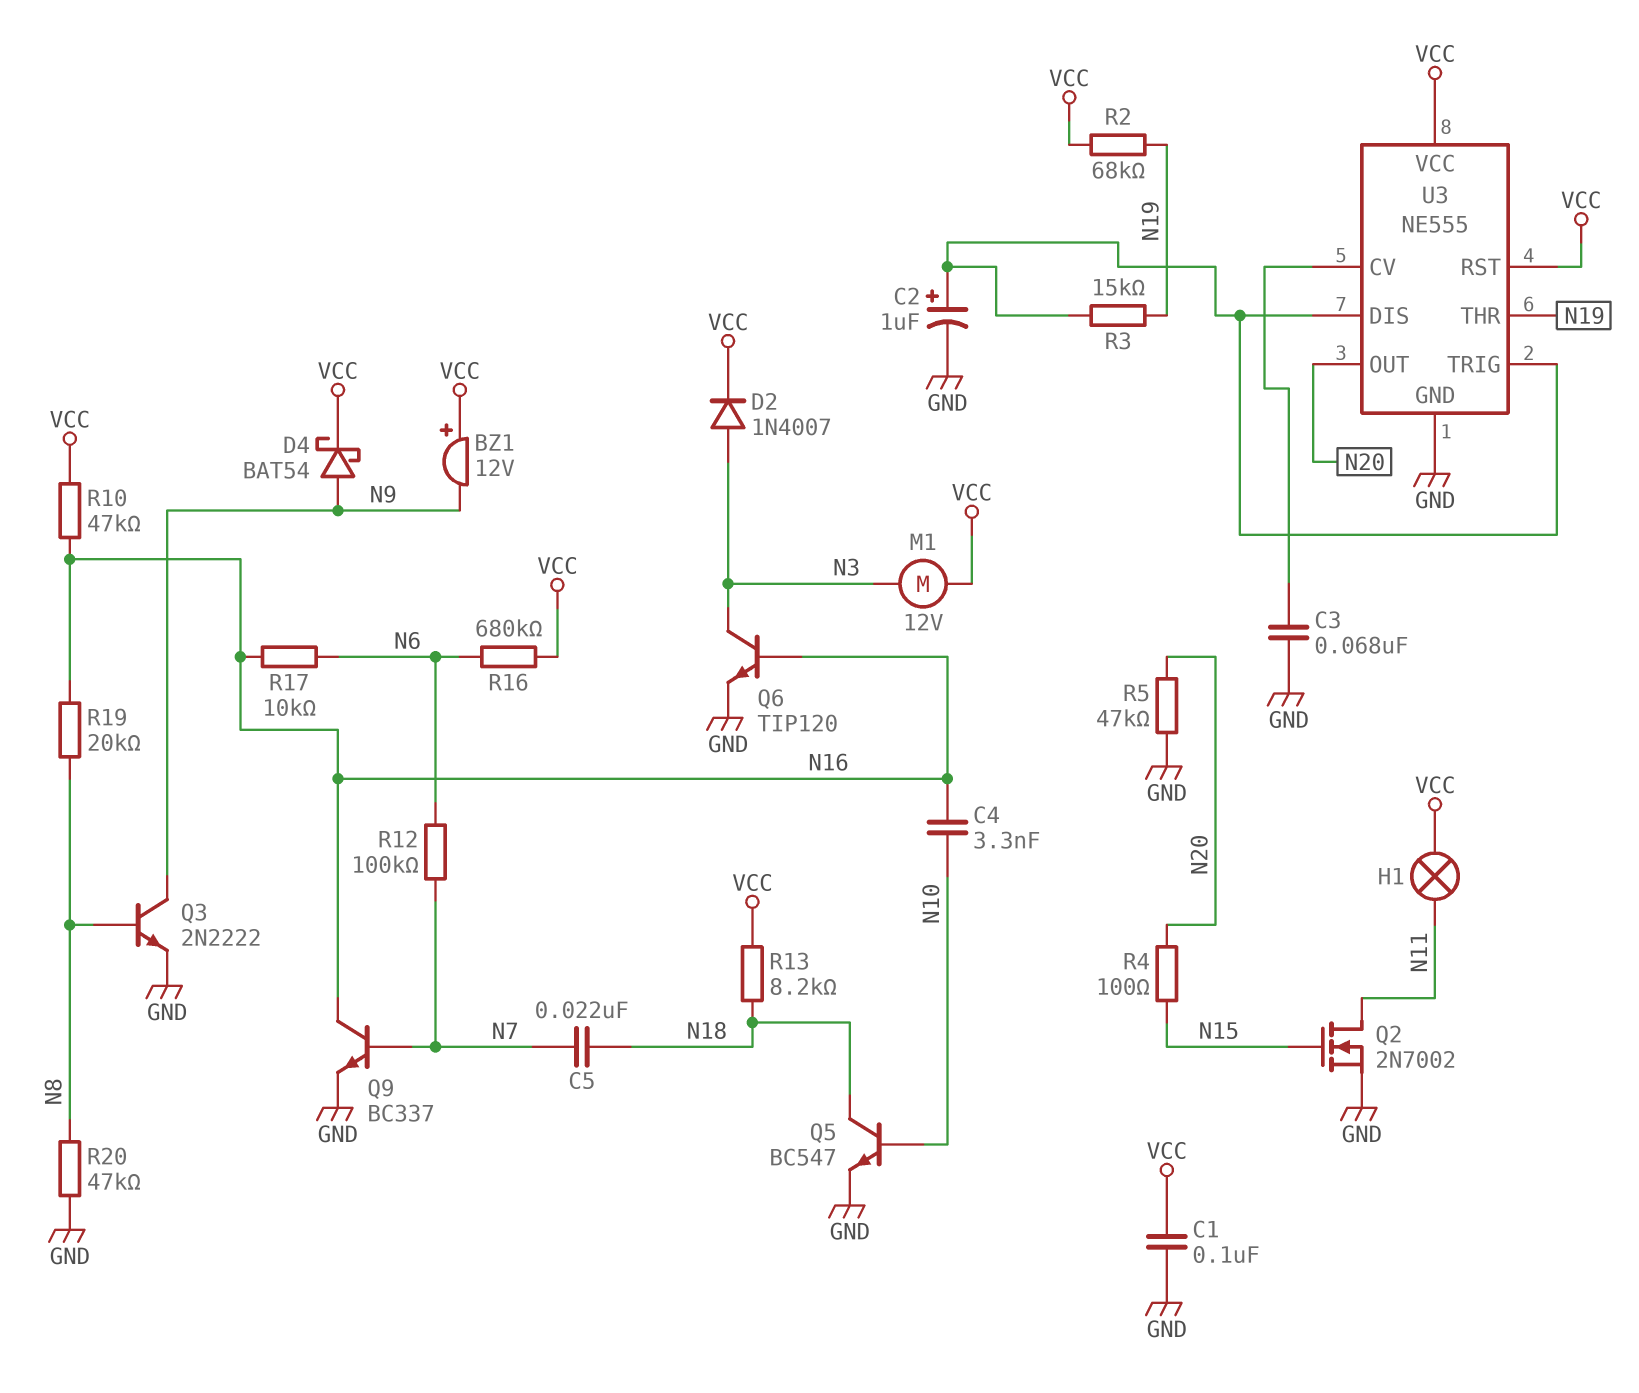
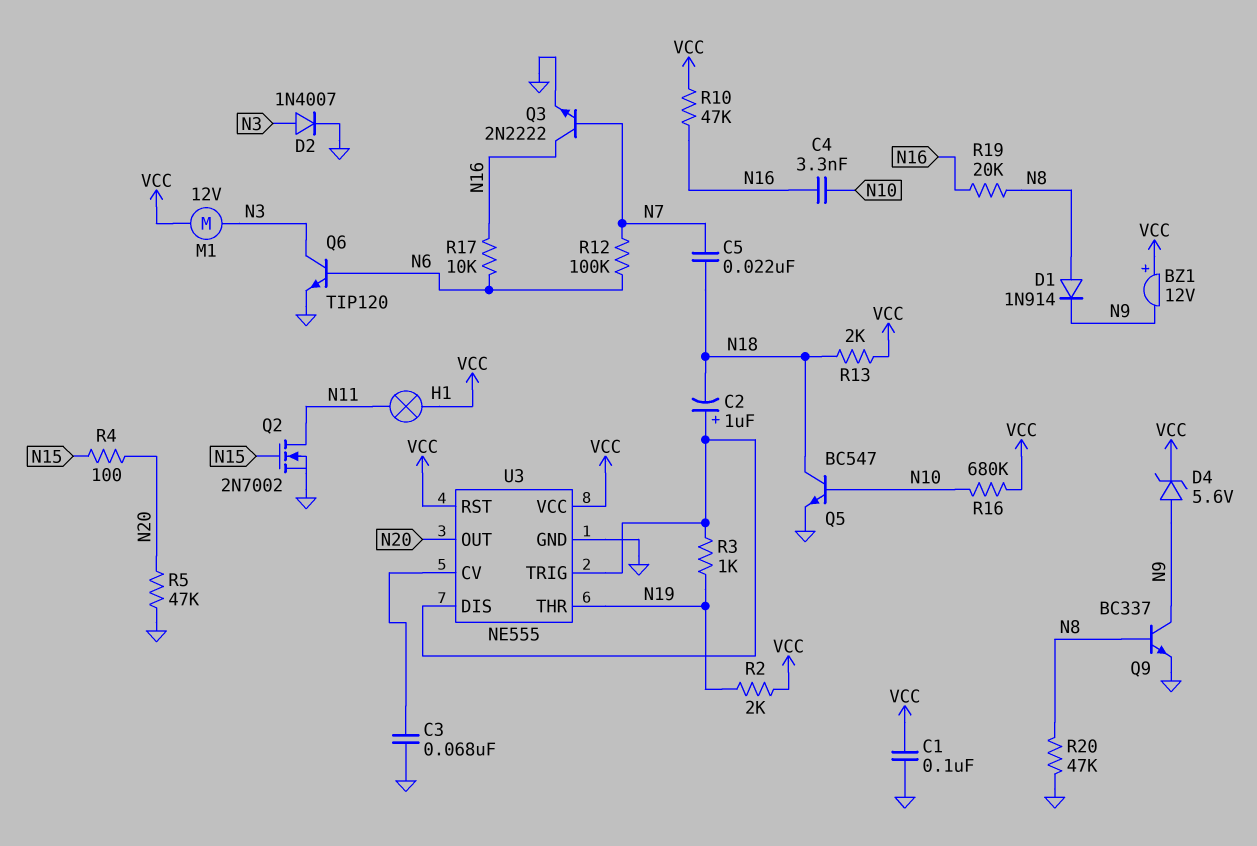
C2: 1uF (plus U3/DIS, minus GND) -> 1uF (plus U3/DIS, minus N18)
D1: none -> diode 1N914 (A N8, K N9)
D2: diode 1N4007 (A N3, K VCC) -> diode 1N4007 (A N3, K GND)
D4: schottky BAT54 (A N9, K VCC) -> zener 5.6V (A N9, K VCC)
Q3: NPN 2N2222 (B N8, C N9, E GND) -> NPN 2N2222 (B N7, C N16, E GND)
Q6: NPN TIP120 (B N16, C N3, E GND) -> NPN TIP120 (B N6, C N3, E GND)
Q9: NPN BC337 (B N7, C N16, E GND) -> NPN BC337 (B N8, C N9, E GND)
R2: 68k (N19, VCC) -> 2k (N19, VCC)
R3: 15k (N19, U3/DIS) -> 1k (N19, U3/DIS)
R13: 8.2k (N18, VCC) -> 2k (N18, VCC)
R16: 680k (N6, VCC) -> 680k (N10, VCC)

